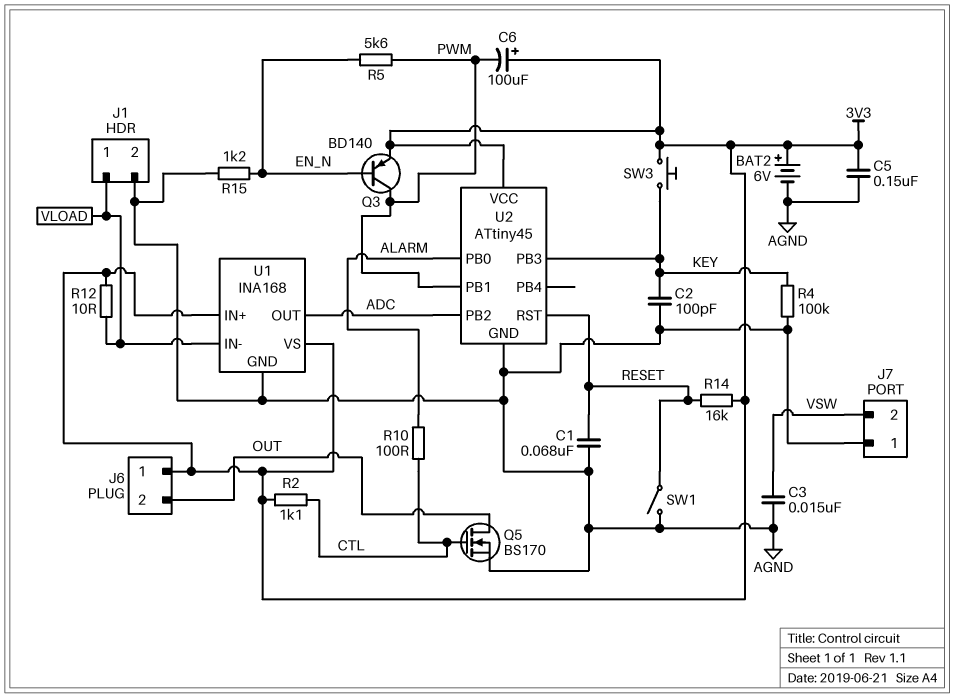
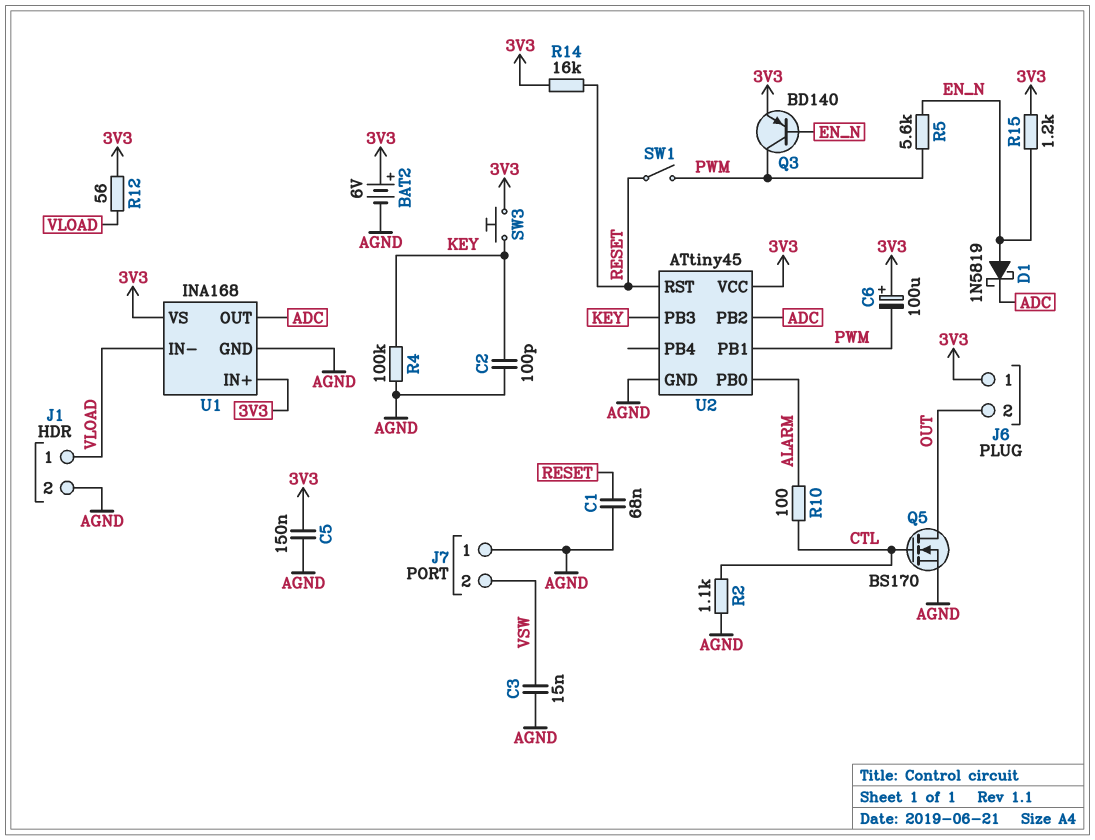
D1: none -> schottky 1N5819 (A EN_N, K ADC)
R2: 1.1k (3V3, CTL) -> 1.1k (AGND, CTL)
R12: 10 (3V3, VLOAD) -> 56 (3V3, VLOAD)
R15: 1.2k (AGND, EN_N) -> 1.2k (3V3, EN_N)
SW1: switch (AGND, RESET) -> switch (PWM, RESET)

